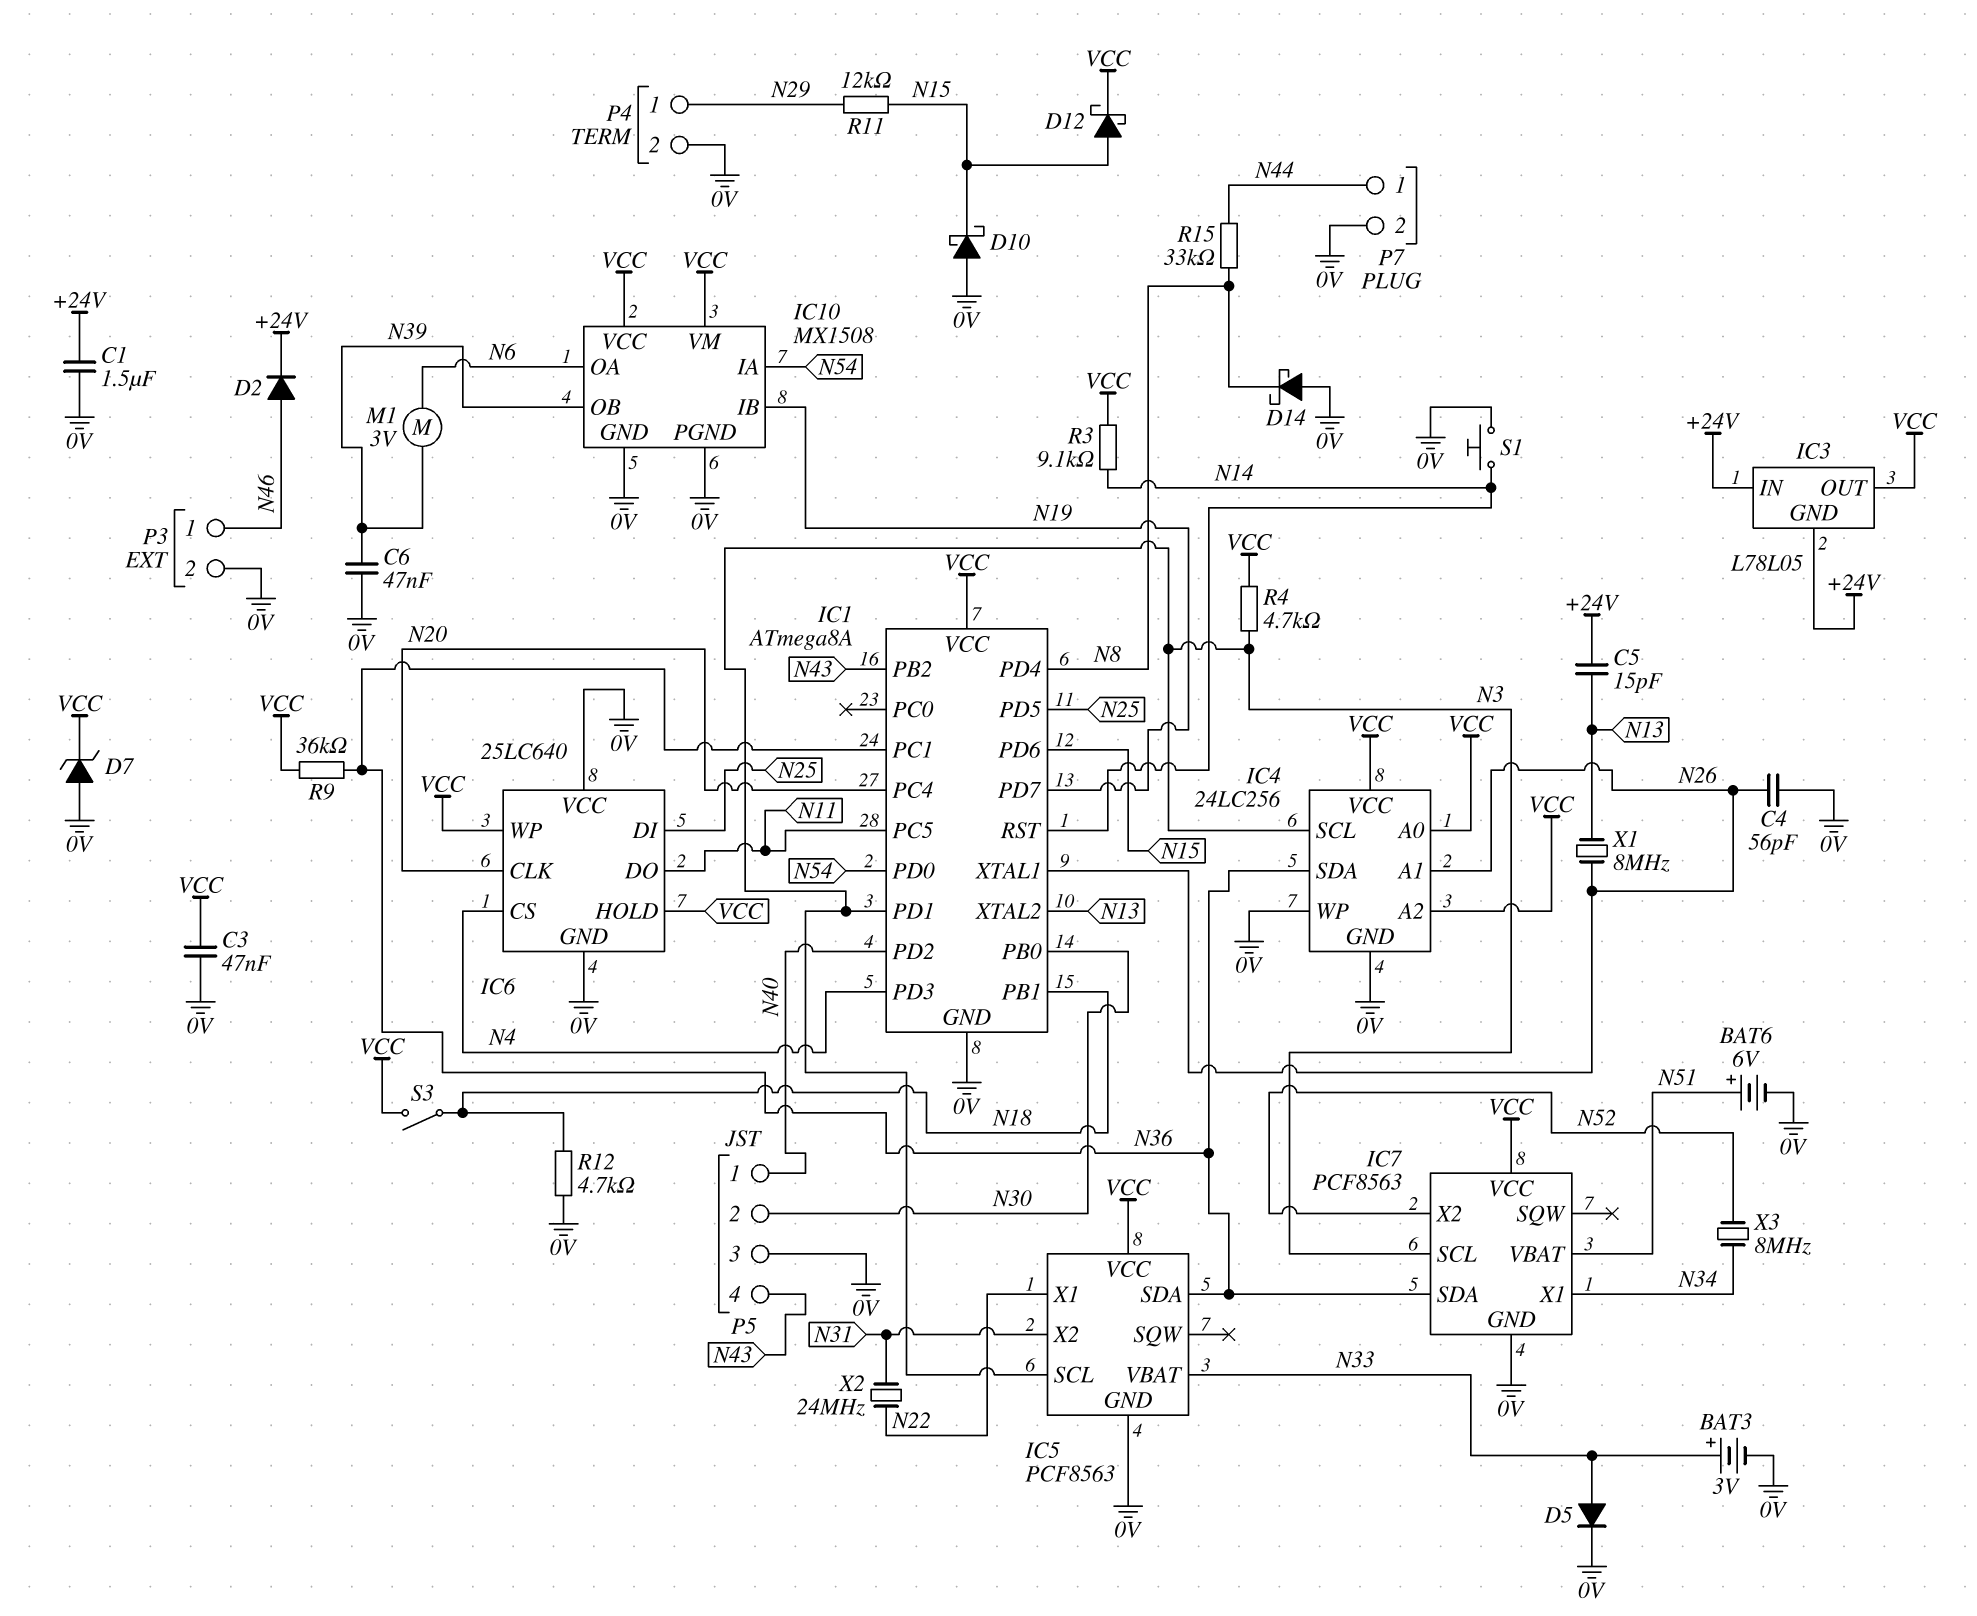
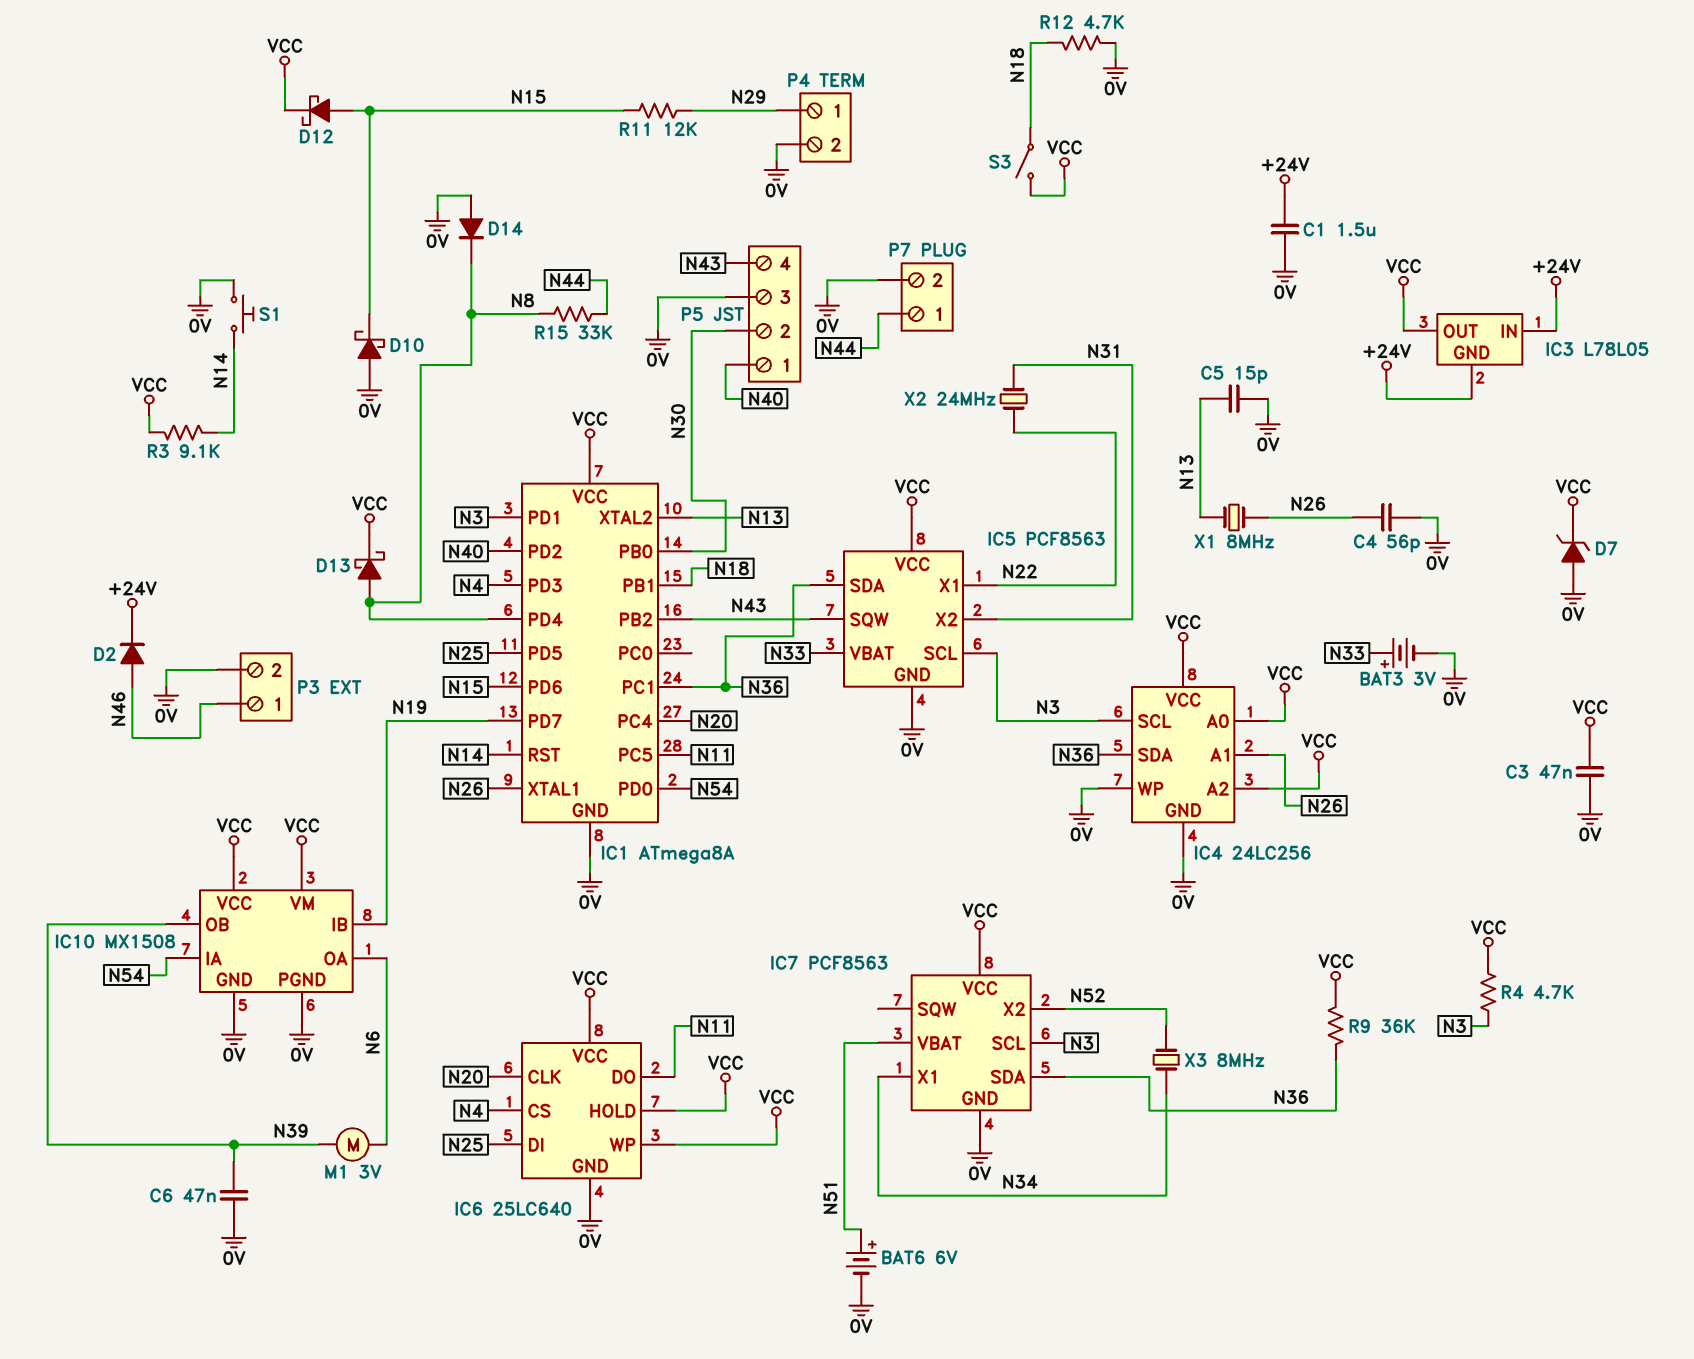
C5: 15pF (+24V, N13) -> 15pF (0V, N13)
D5: diode (A N33, K 0V) -> none
D13: none -> schottky (A N8, K VCC)
D14: schottky (A 0V, K N8) -> diode (A 0V, K N8)
IC5 pin SQW: none -> N43
IC6 pin VCC: 0V -> VCC

